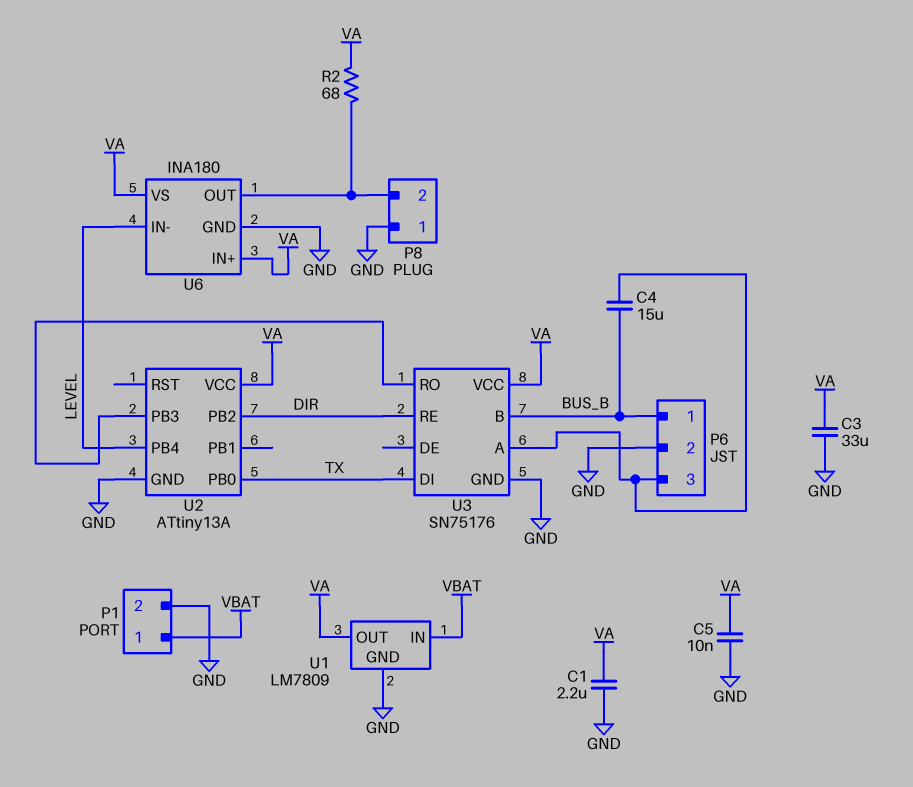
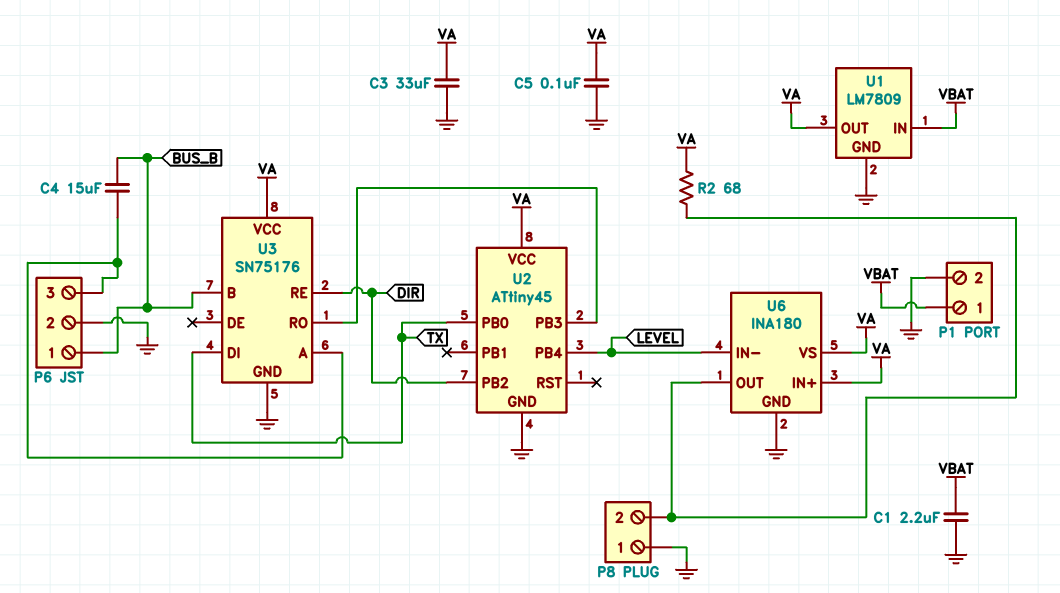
C1: 2.2uF (GND, VA) -> 2.2uF (GND, VBAT)
C5: 10nF (GND, VA) -> 100nF (GND, VA)
U2: ATtiny13A -> ATtiny45

